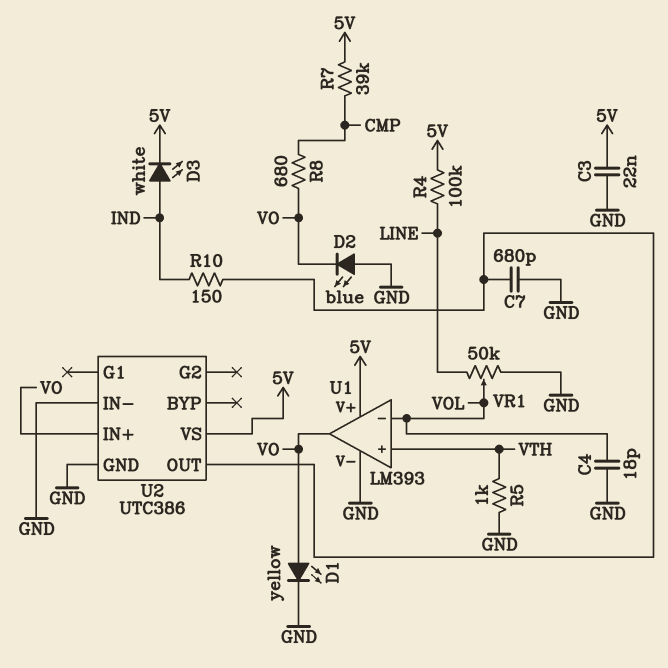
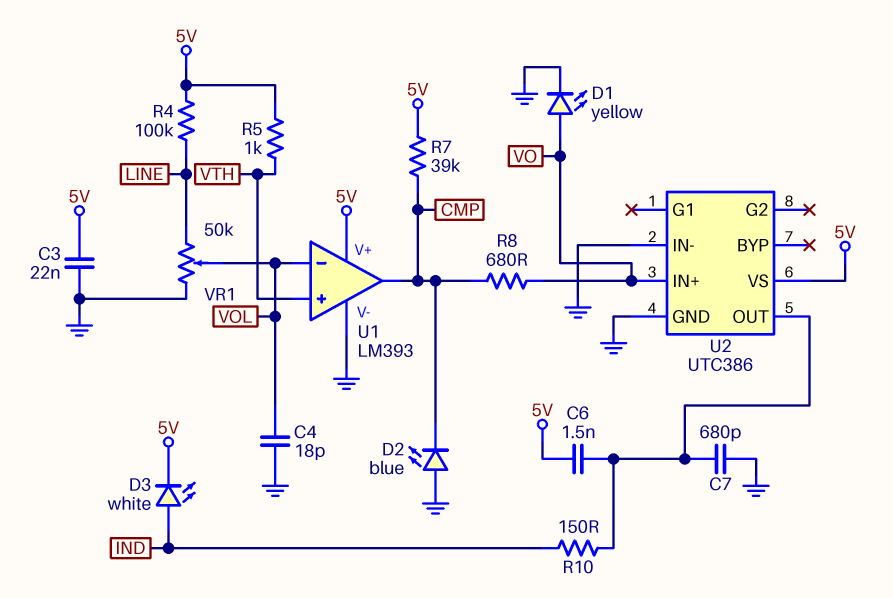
C6: none -> 1.5nF (5V, U2/OUT)
D2: LED blue (A GND, K VO) -> LED blue (A GND, K CMP)
R5: 1k (GND, VTH) -> 1k (5V, VTH)
U1 pin out: VO -> CMP

